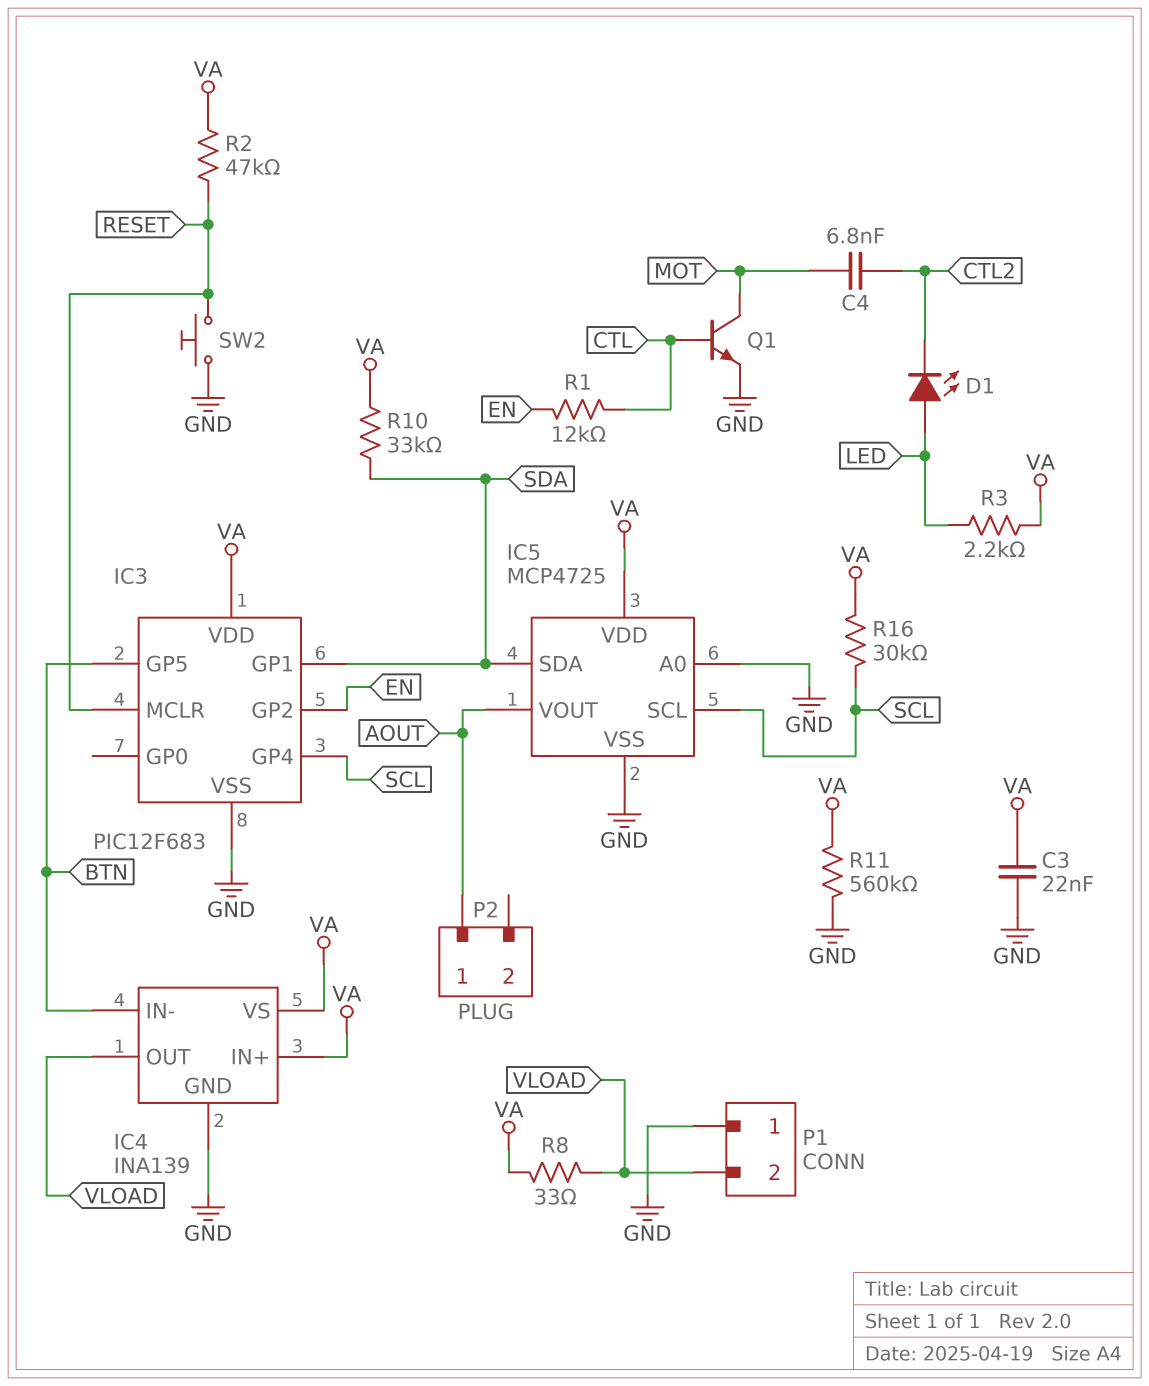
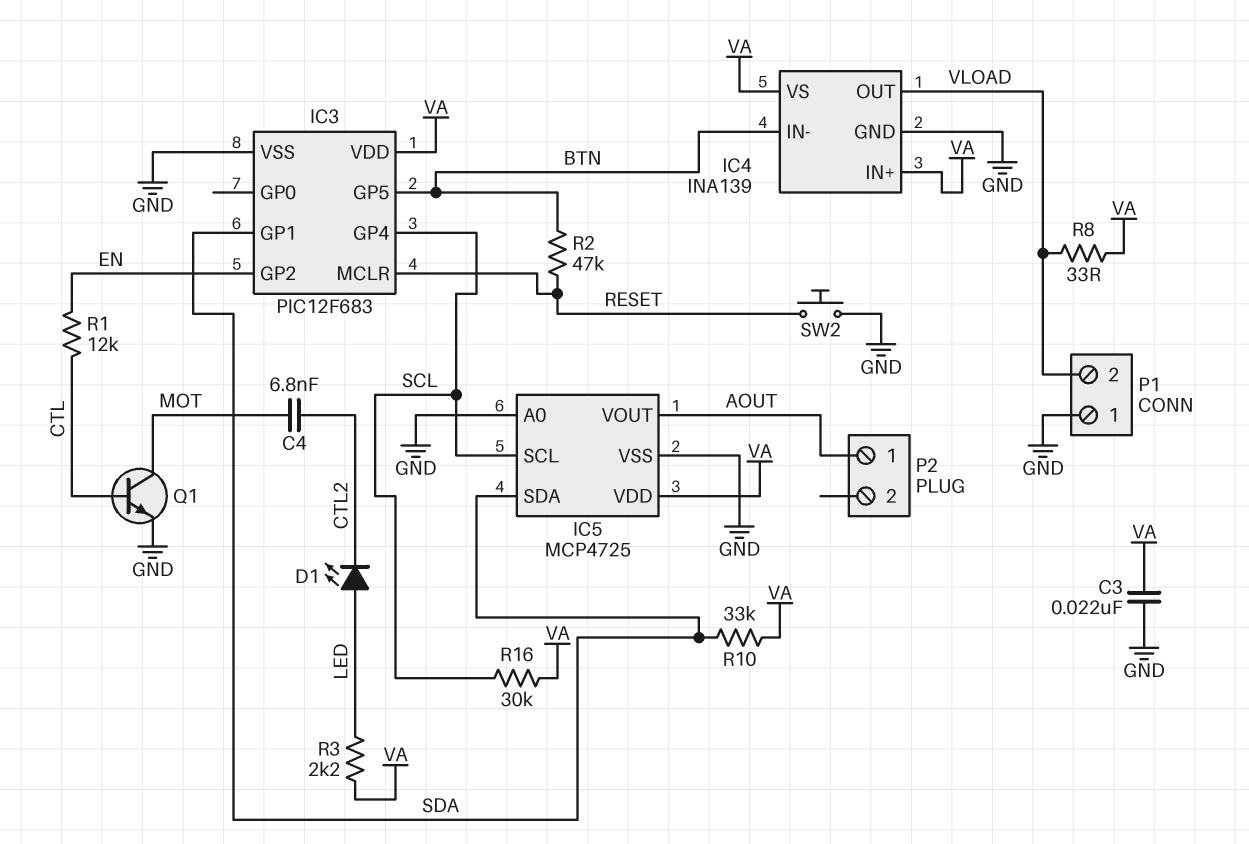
R2: 47k (RESET, VA) -> 47k (BTN, RESET)
R11: 560k (GND, VA) -> none

